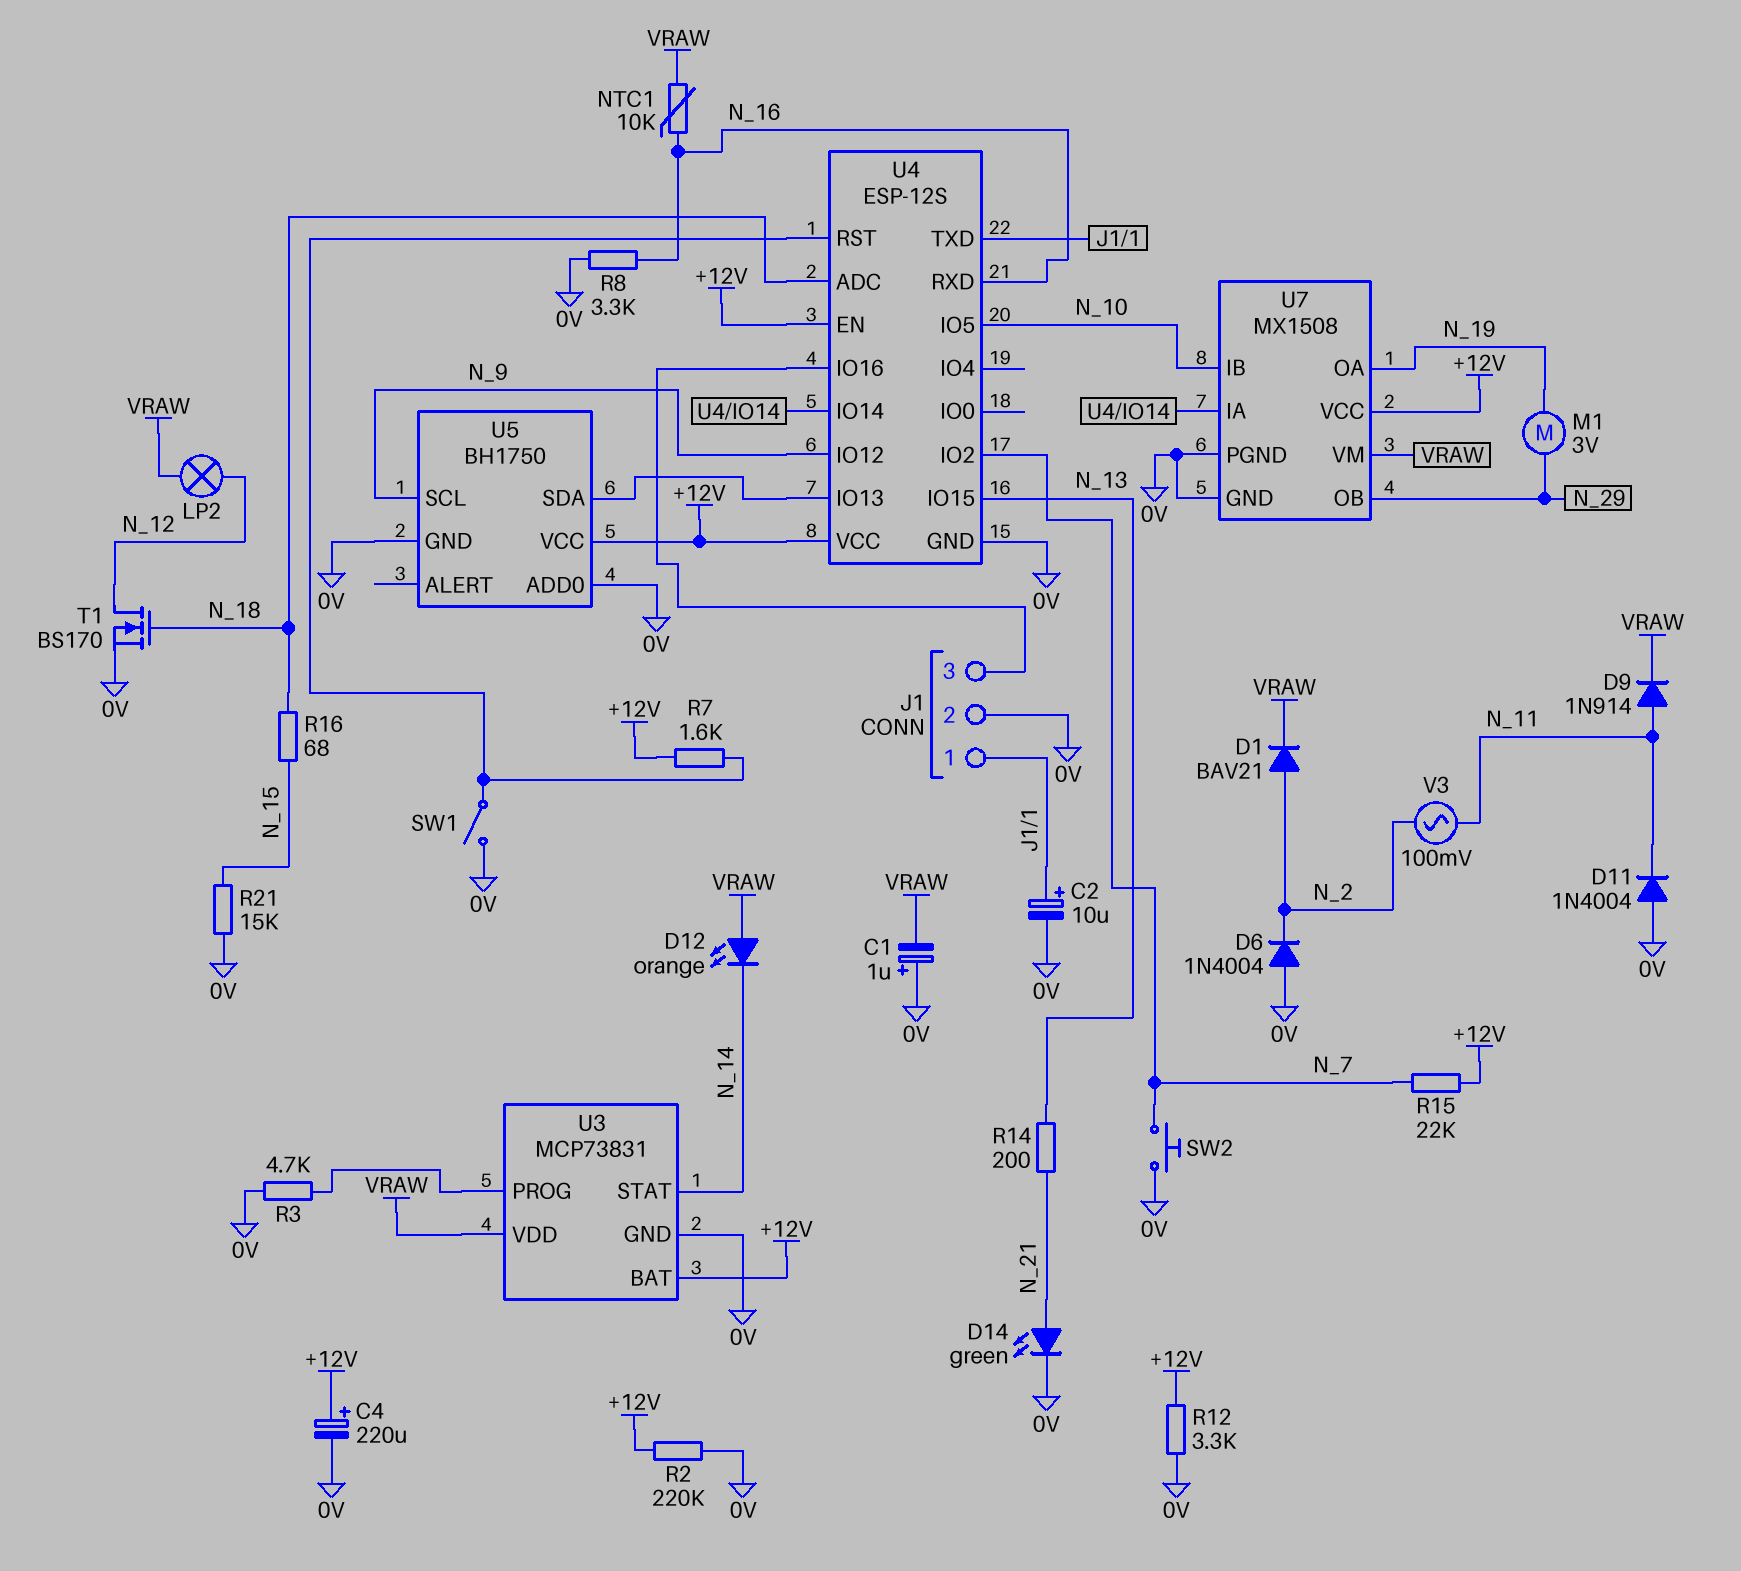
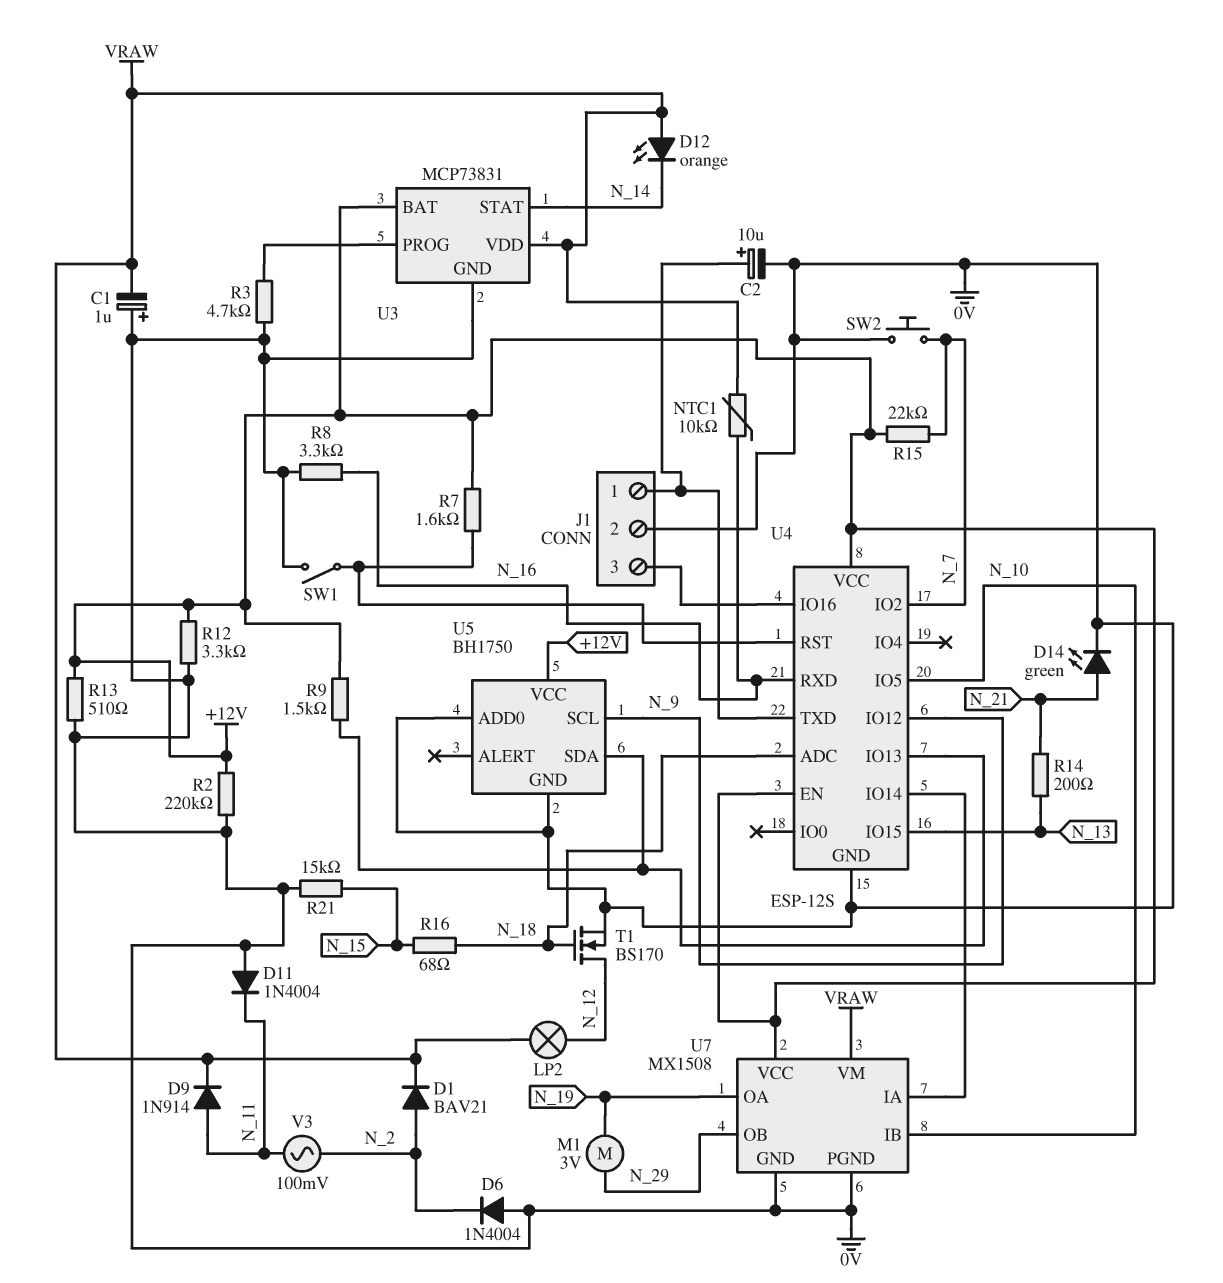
C4: 220uF (plus +12V, minus 0V) -> none
R9: none -> 1.5k (+12V, U4/IO13)
R13: none -> 510 (+12V, 0V)

